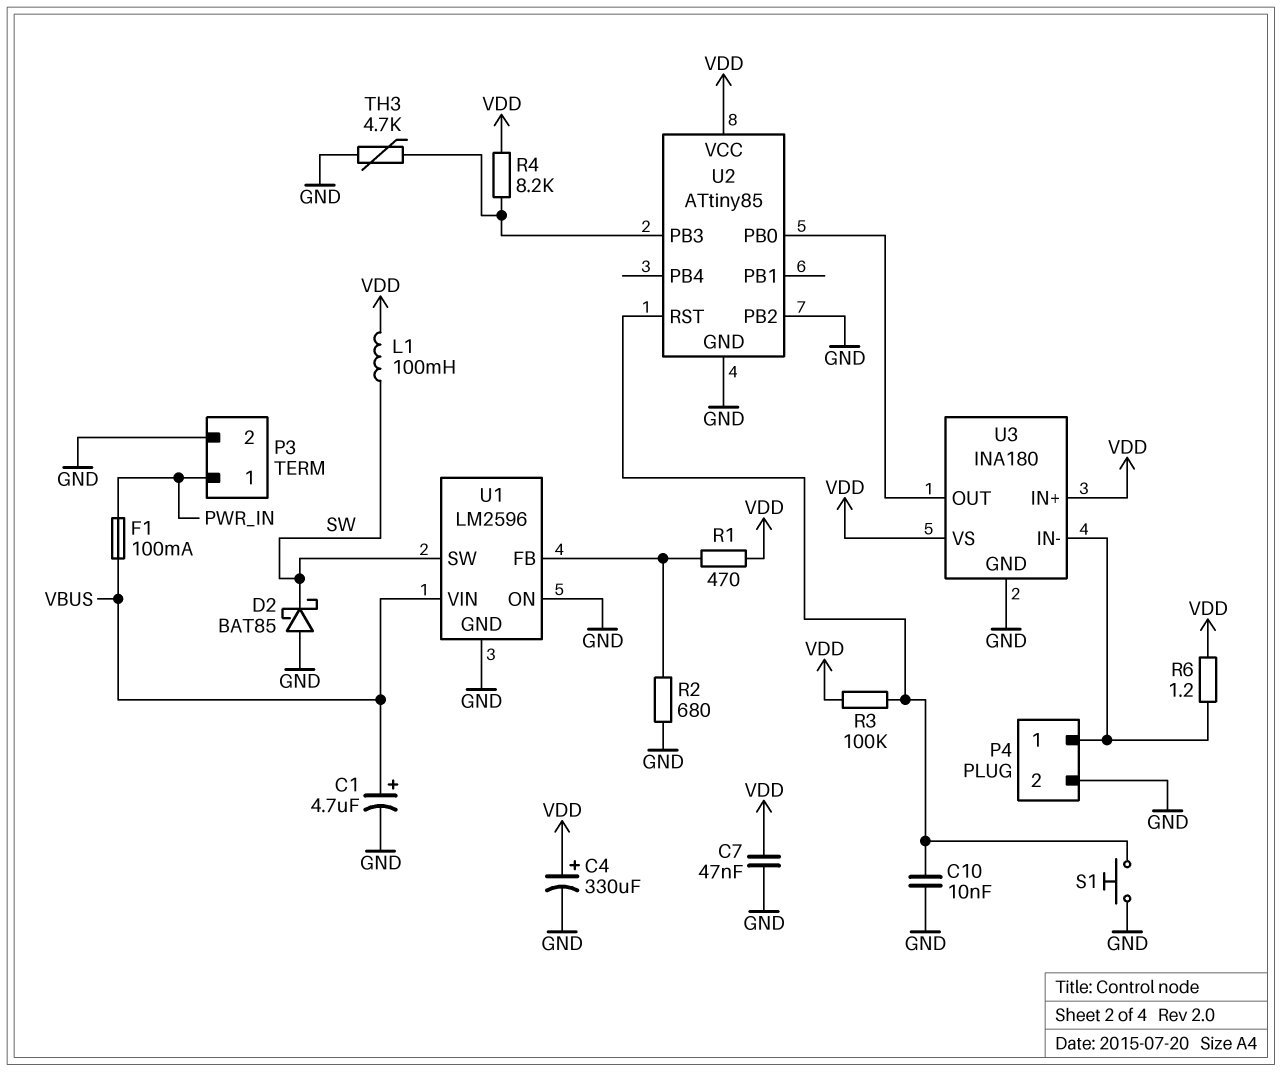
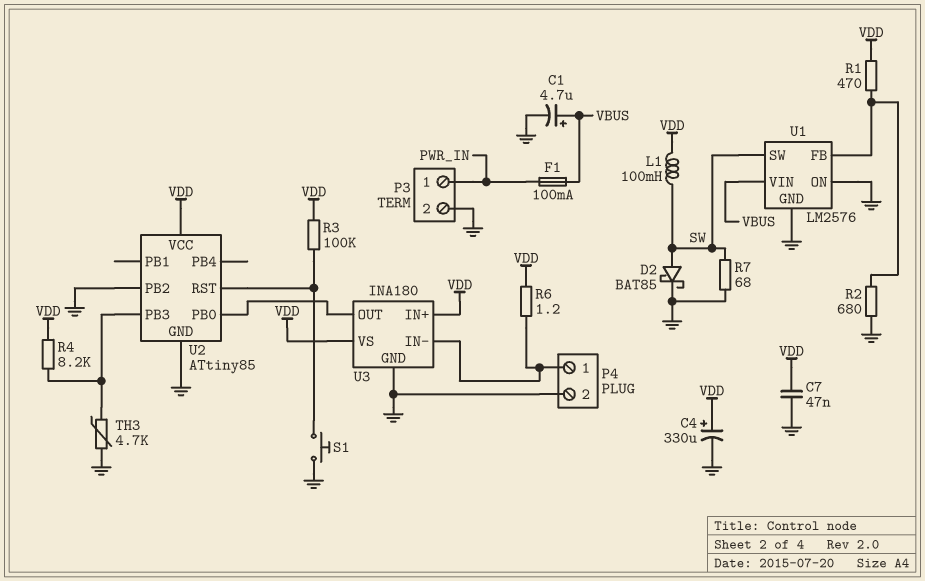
C10: 10nF (GND, U2/RST) -> none
D2: schottky BAT85 (A GND, K SW) -> schottky BAT85 (A SW, K GND)
R7: none -> 68 (GND, SW)
U1: LM2596 -> LM2576

